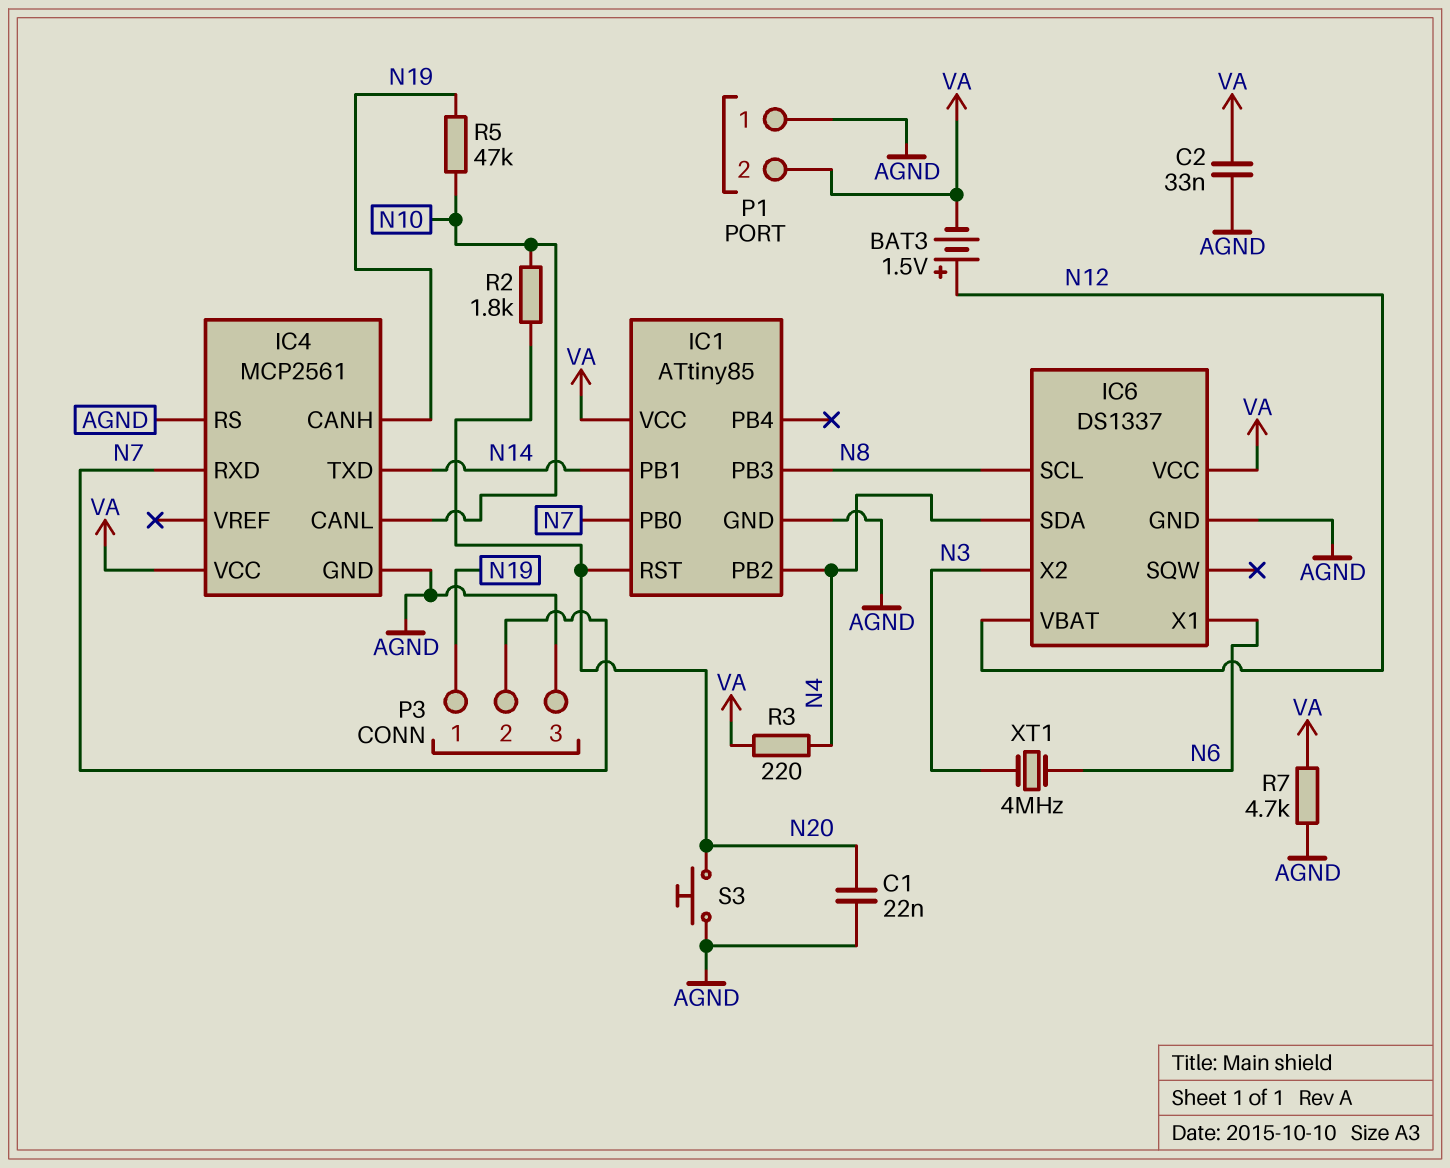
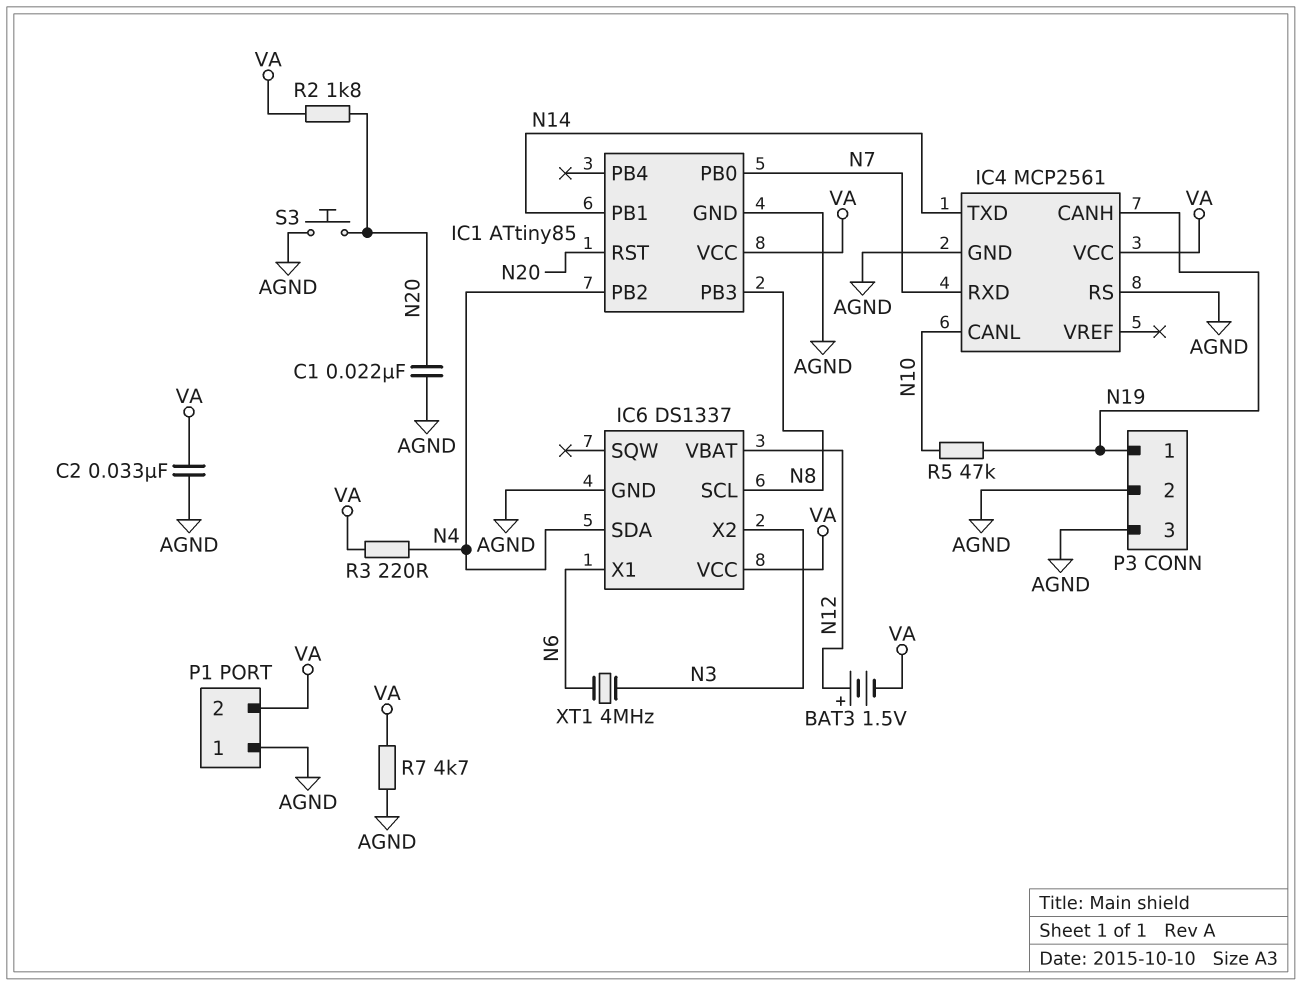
P3 pin 2: N7 -> AGND
R2: 1.8k (N10, N20) -> 1.8k (N20, VA)

